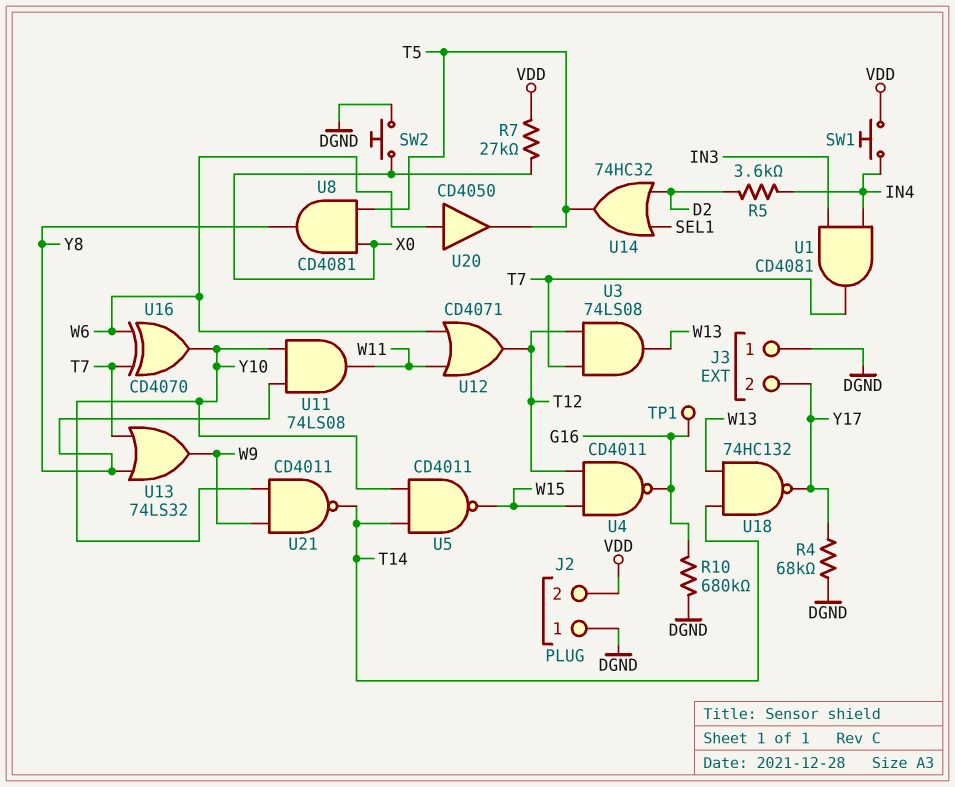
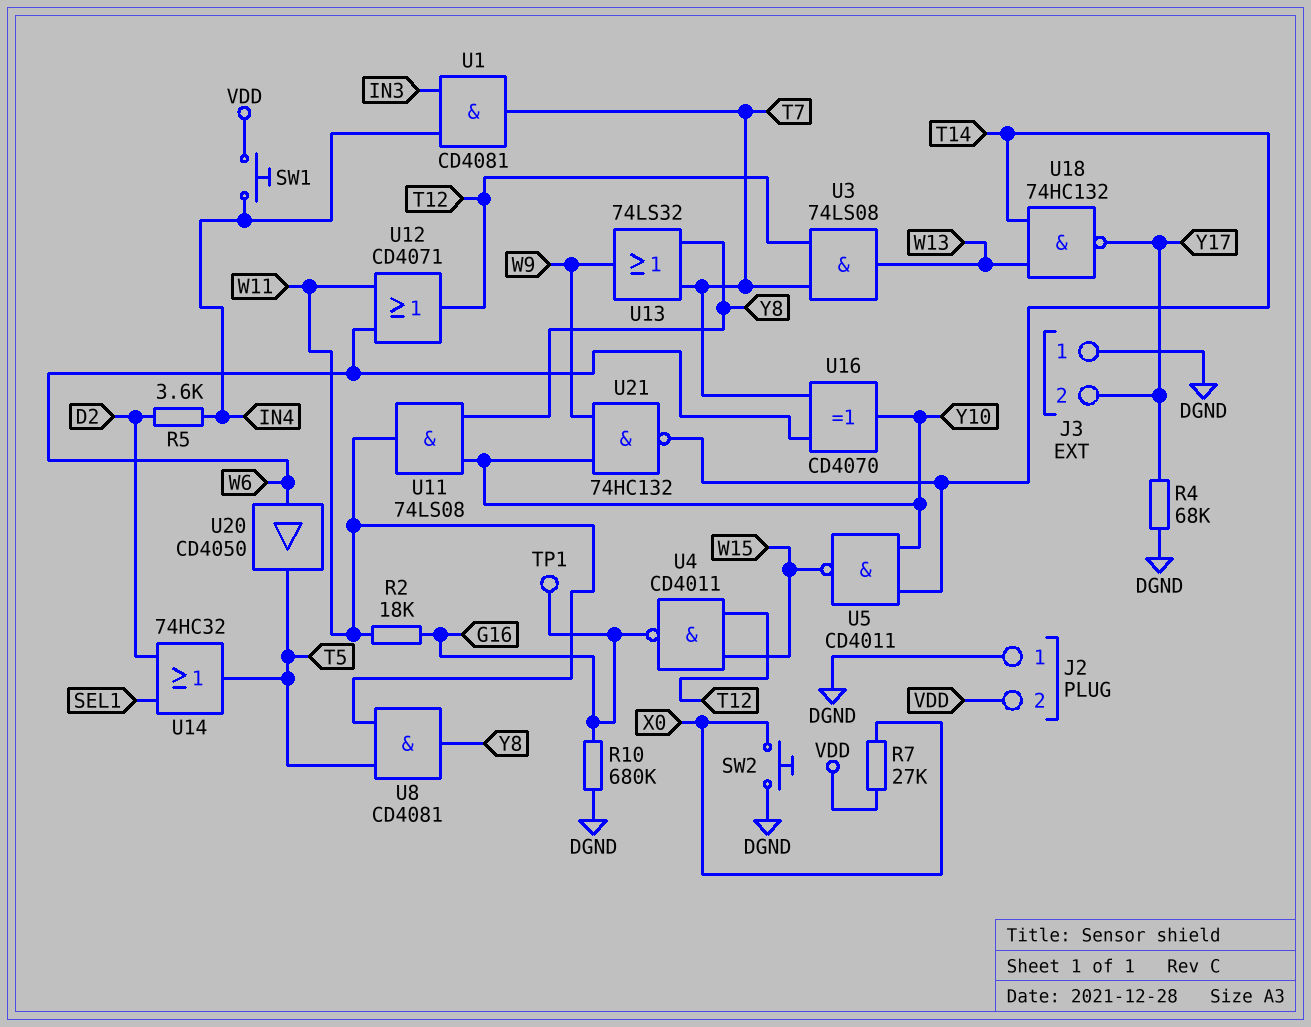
R2: none -> 18k (G16, W11)
U8: AND CD4081 (in T5, in X0, out Y8) -> AND CD4081 (in T5, in W11, out Y8)
U21: NAND CD4011 (in W9, in Y10, out T14) -> NAND 74HC132 (in W9, in Y10, out T14)

